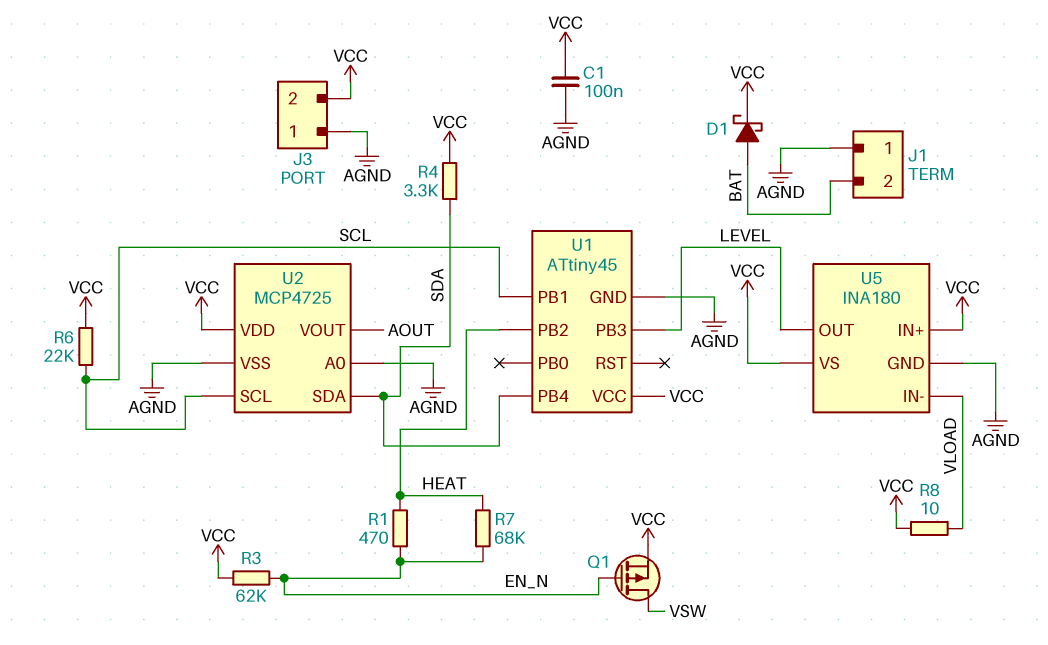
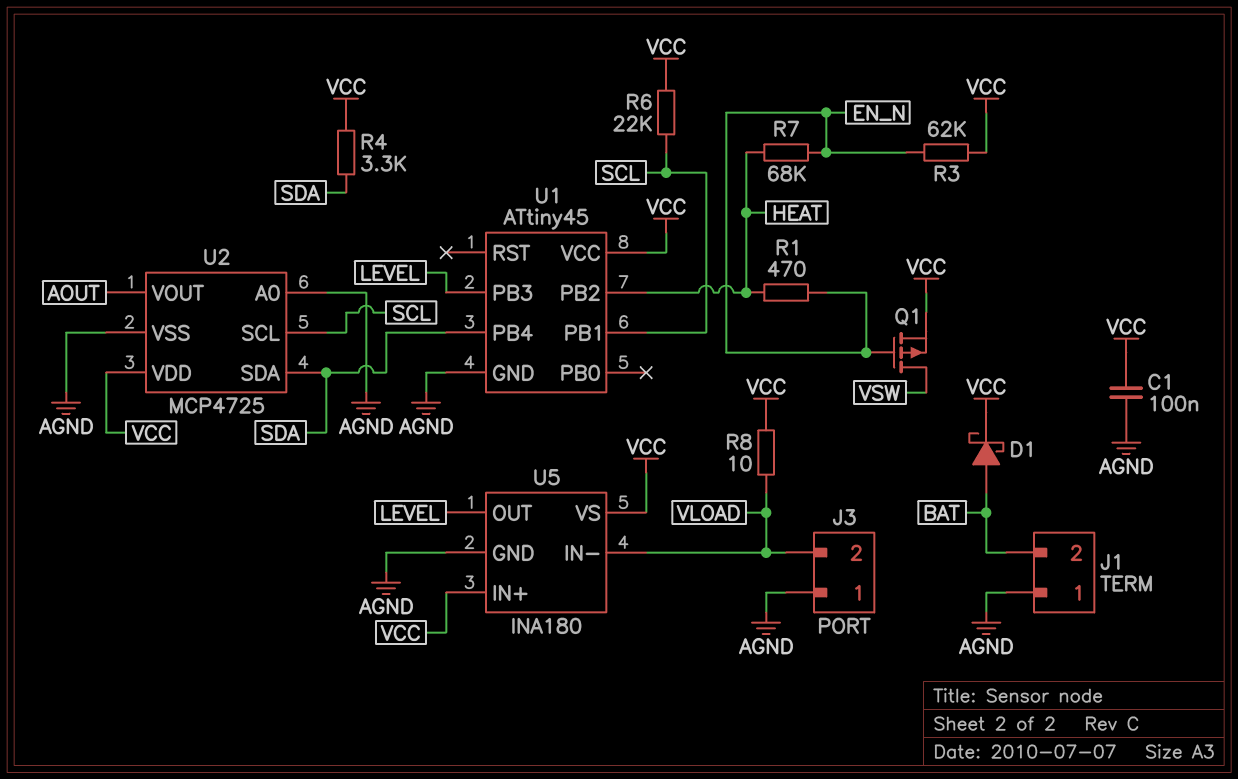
J3 pin 2: VCC -> VLOAD

